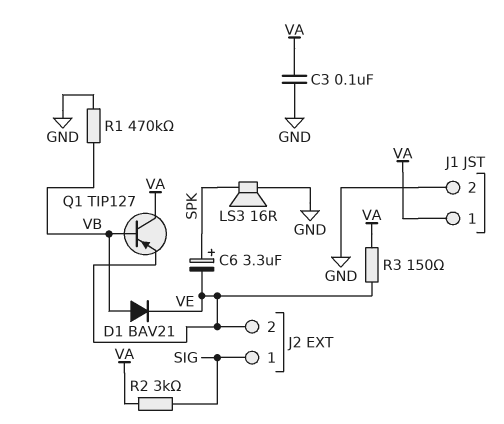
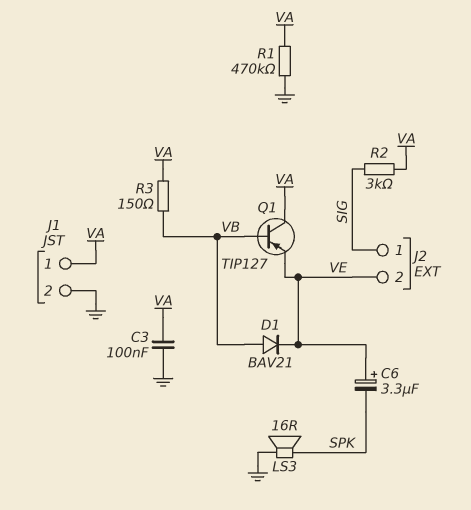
C6: 3.3uF (plus SPK, minus VE) -> 3.3uF (plus VE, minus SPK)
R1: 470k (GND, VB) -> 470k (GND, VA)
R3: 150 (VA, VE) -> 150 (VA, VB)

